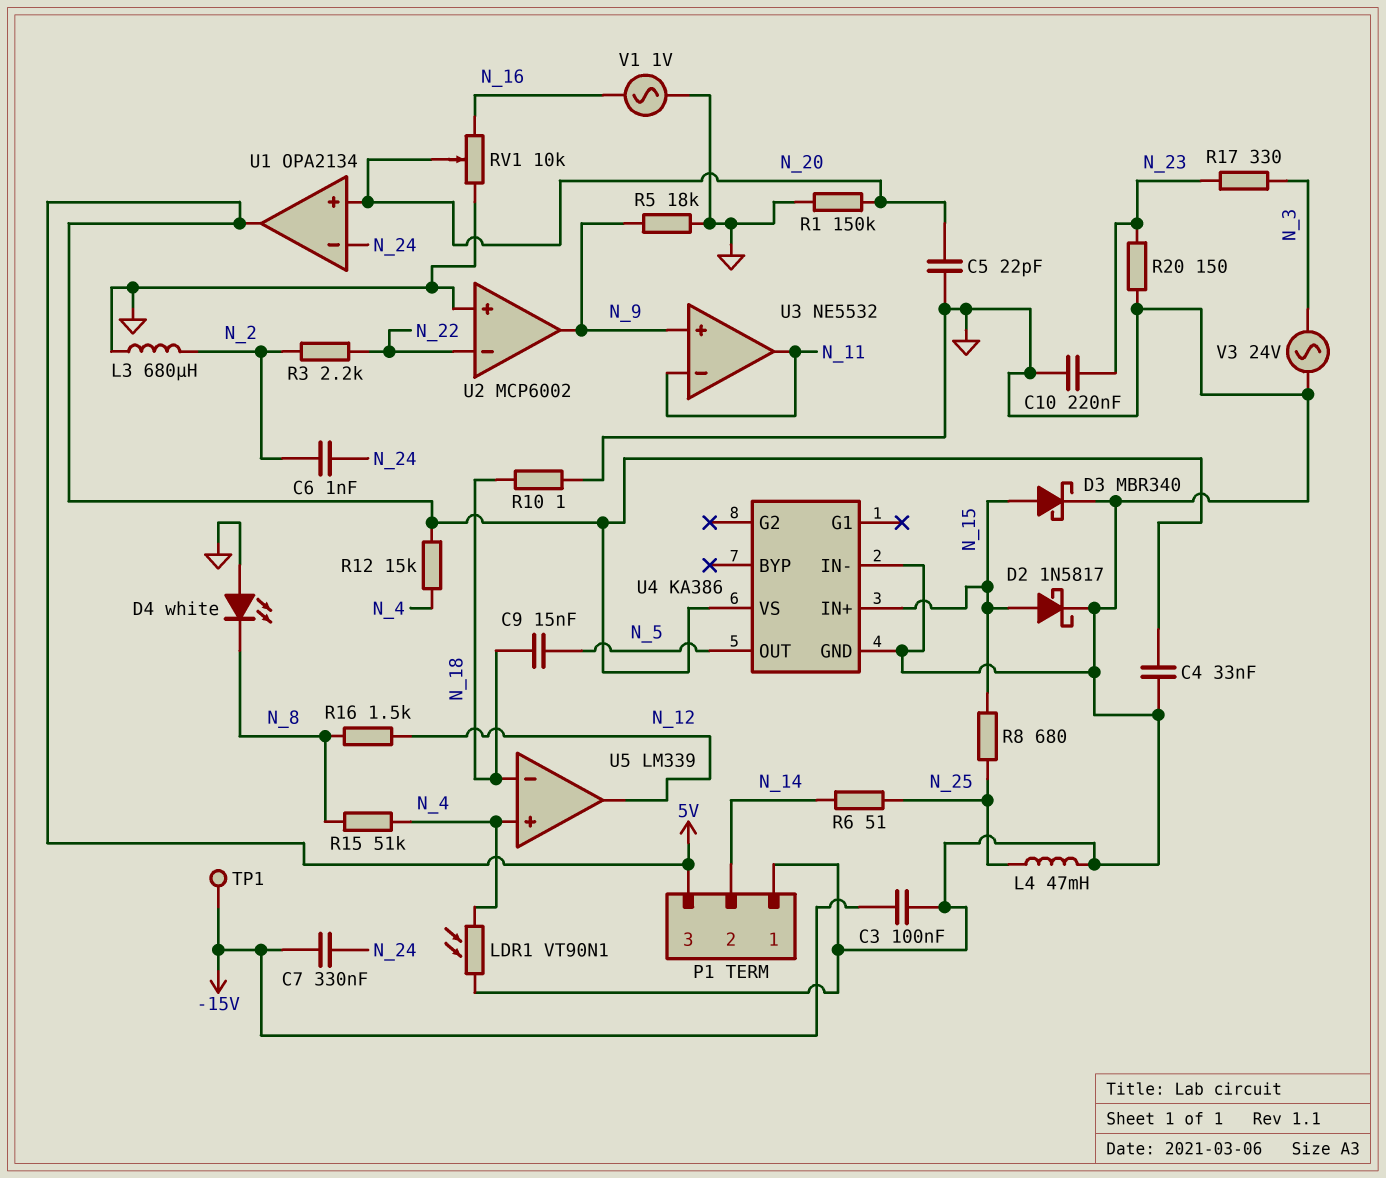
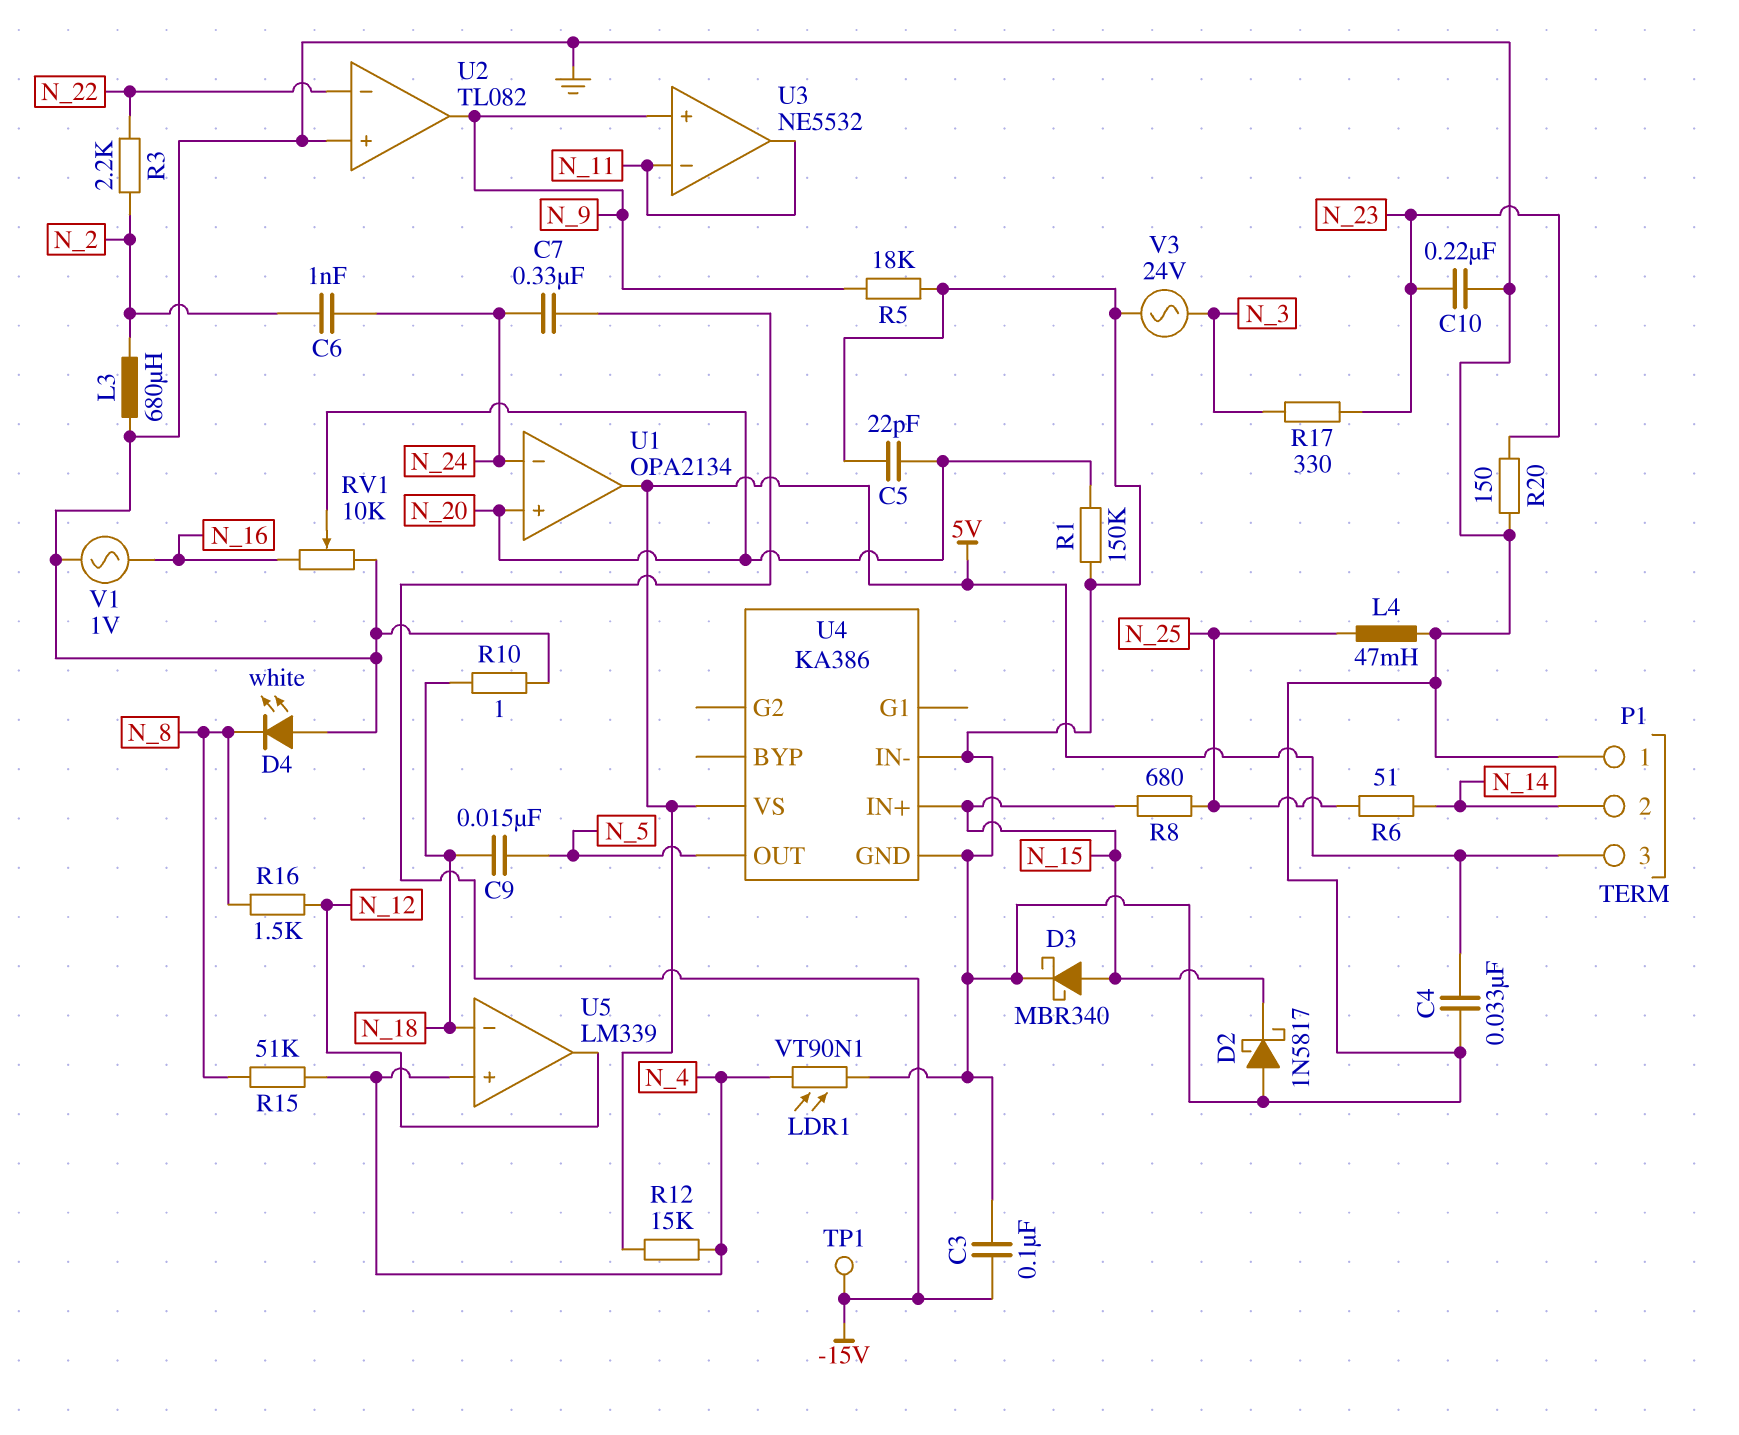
D2: schottky 1N5817 (A N_15, K GND) -> schottky 1N5817 (A GND, K N_15)
U2: MCP6002 -> TL082

